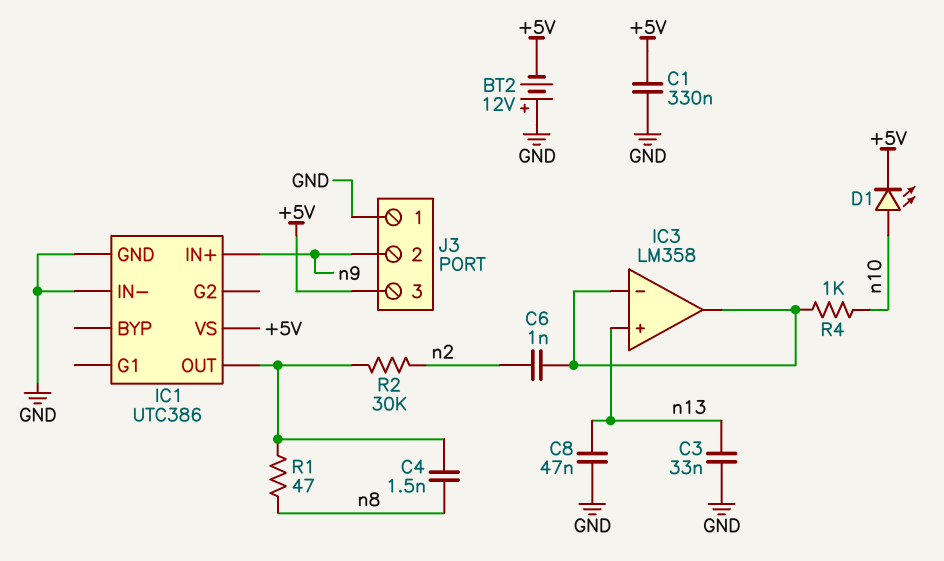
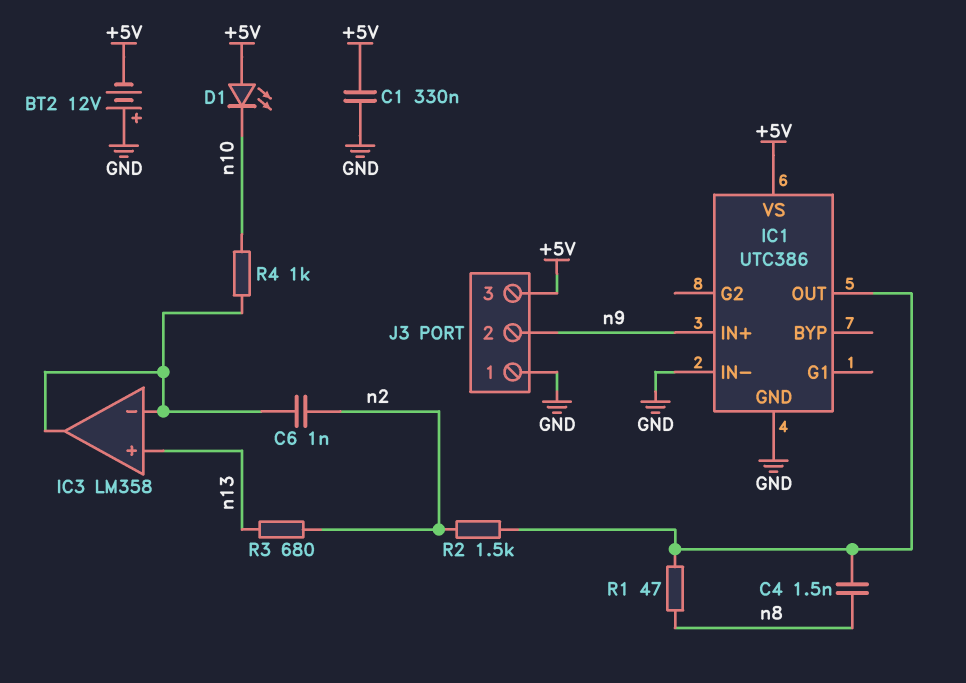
C3: 33nF (GND, n13) -> none
C8: 47nF (GND, n13) -> none
D1: LED (A n10, K +5V) -> LED (A +5V, K n10)
R2: 30k (IC1/OUT, n2) -> 1.5k (IC1/OUT, n2)
R3: none -> 680 (n2, n13)

